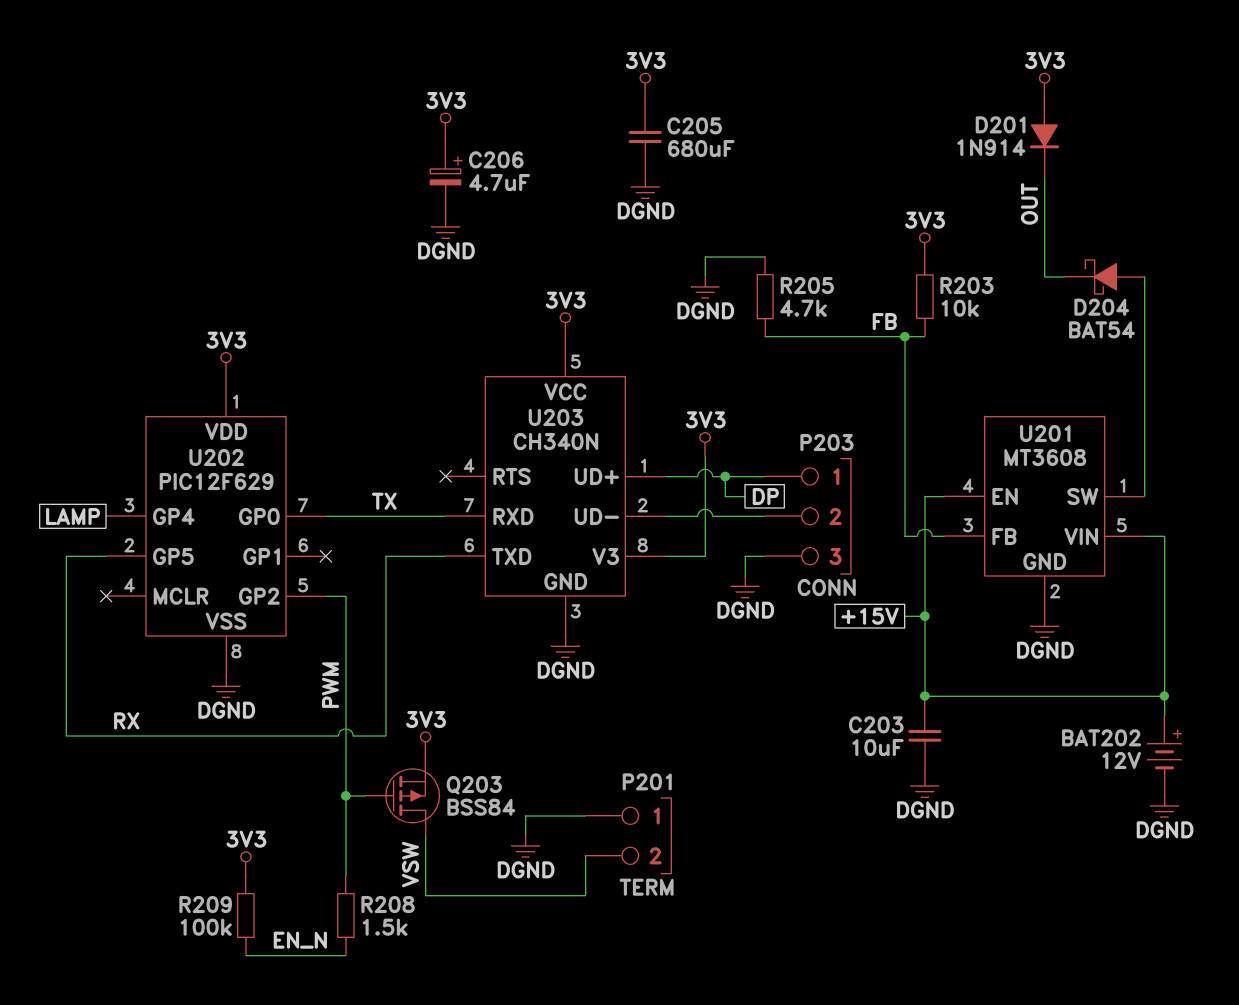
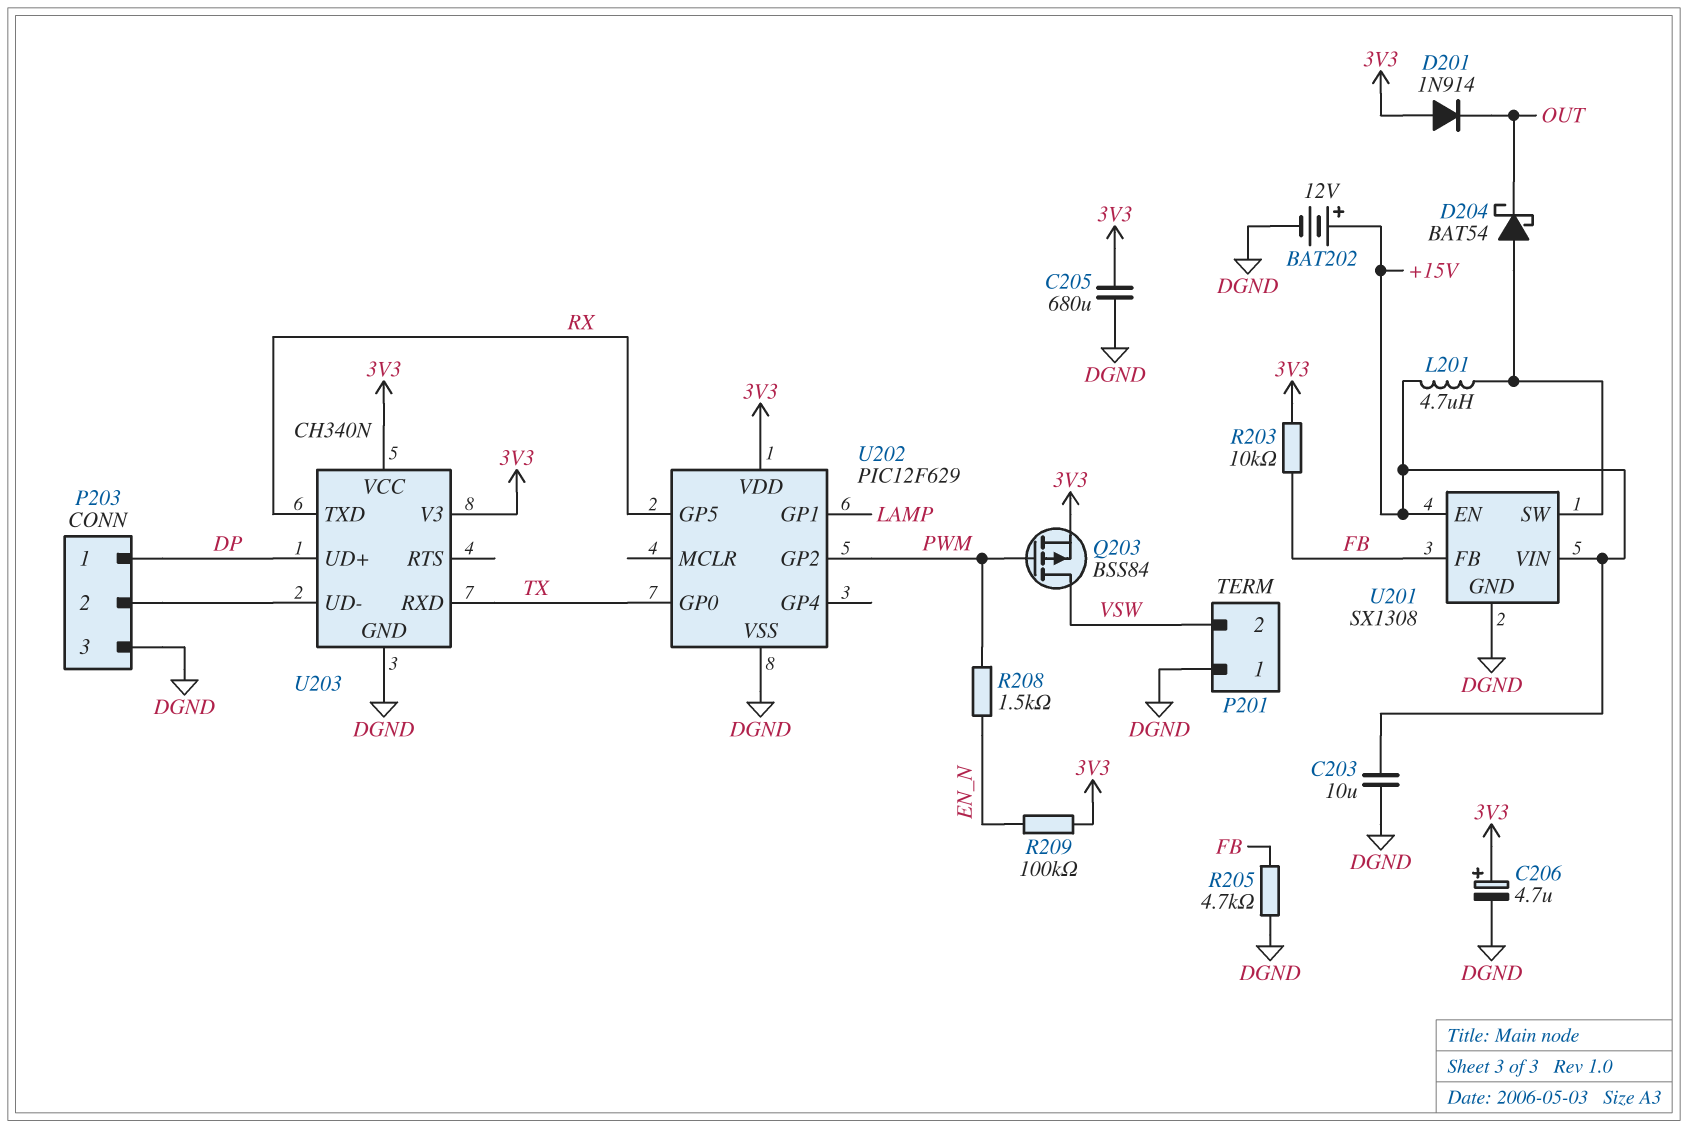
L201: none -> 4.7uH (+15V, U201/SW)
U201: MT3608 -> SX1308
U202 pin GP1: none -> LAMP
U202 pin GP4: LAMP -> none

